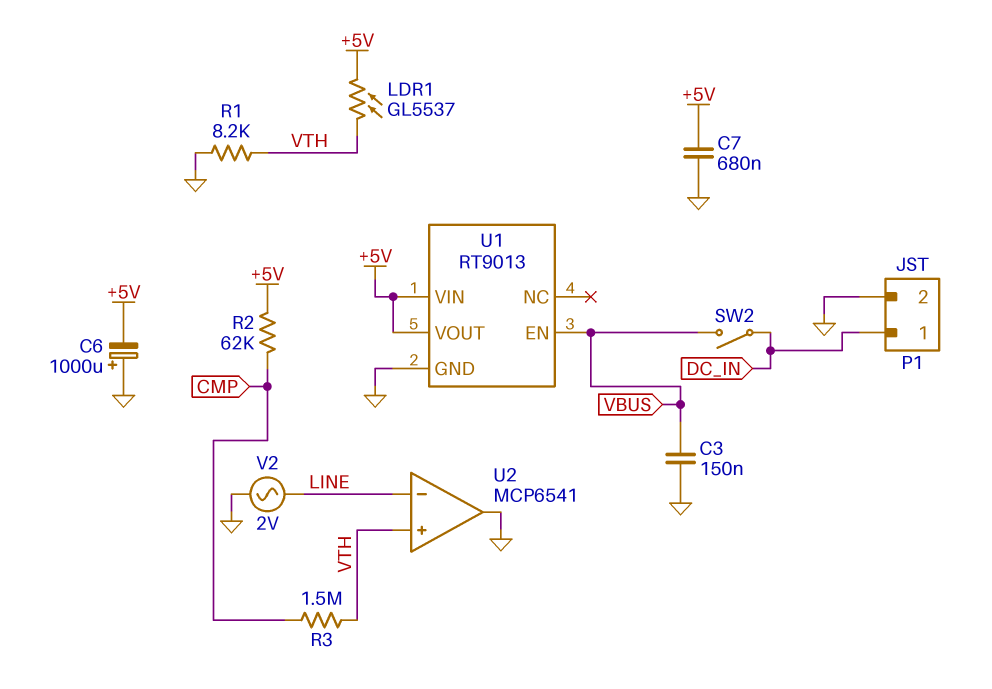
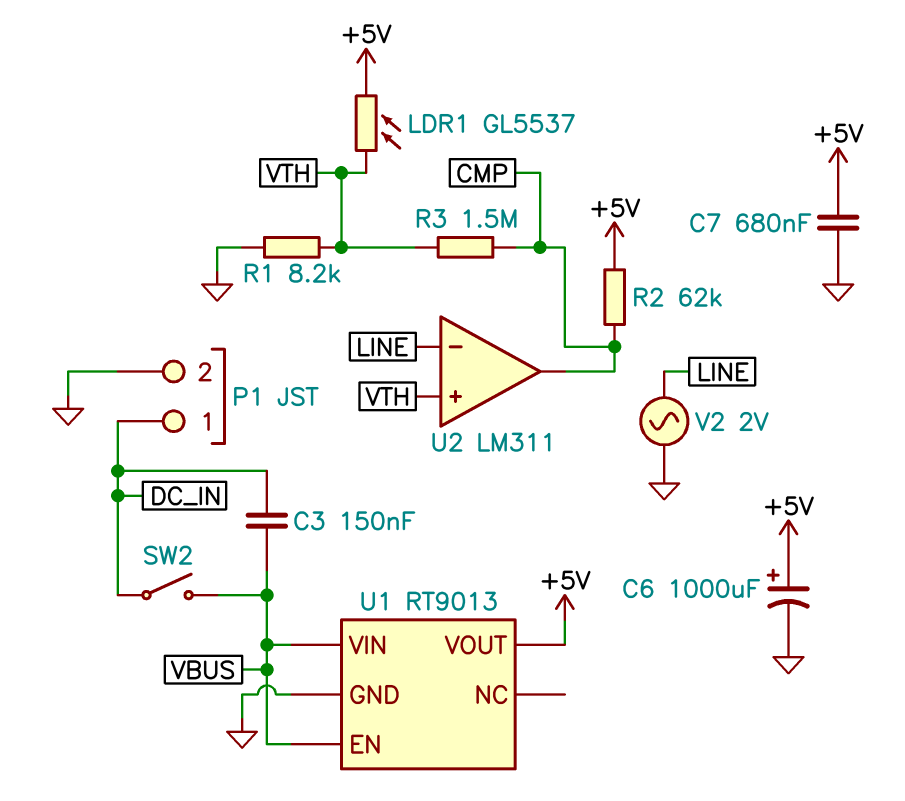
C3: 150nF (GND, VBUS) -> 150nF (DC_IN, VBUS)
C6: 1000uF (plus GND, minus +5V) -> 1000uF (plus +5V, minus GND)
U1 pin VIN: +5V -> VBUS
U2: MCP6541 -> LM311
U2 pin out: GND -> CMP

